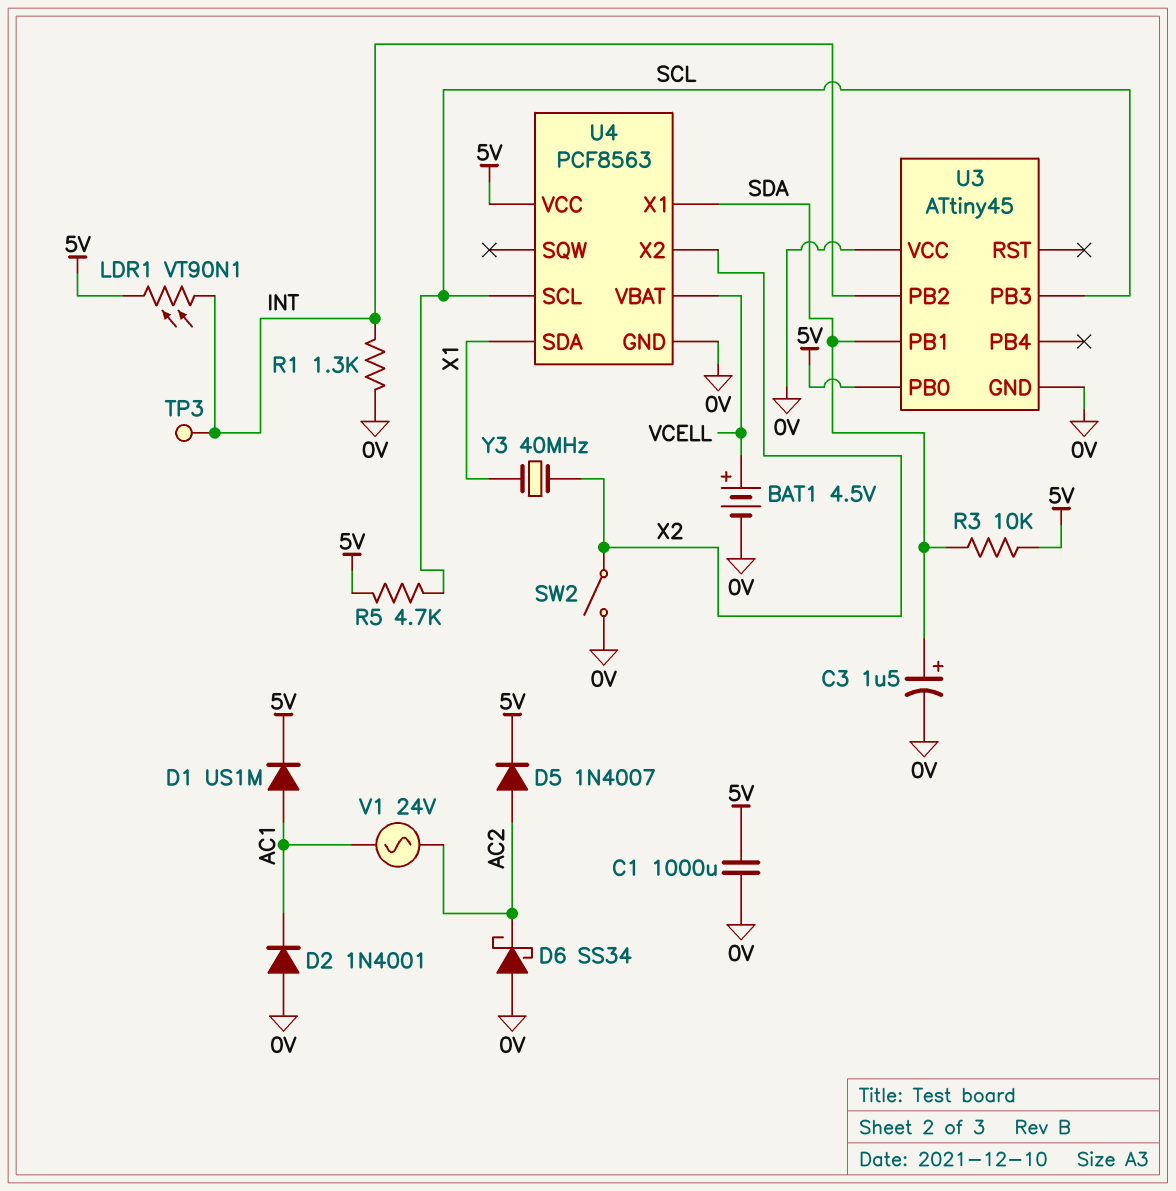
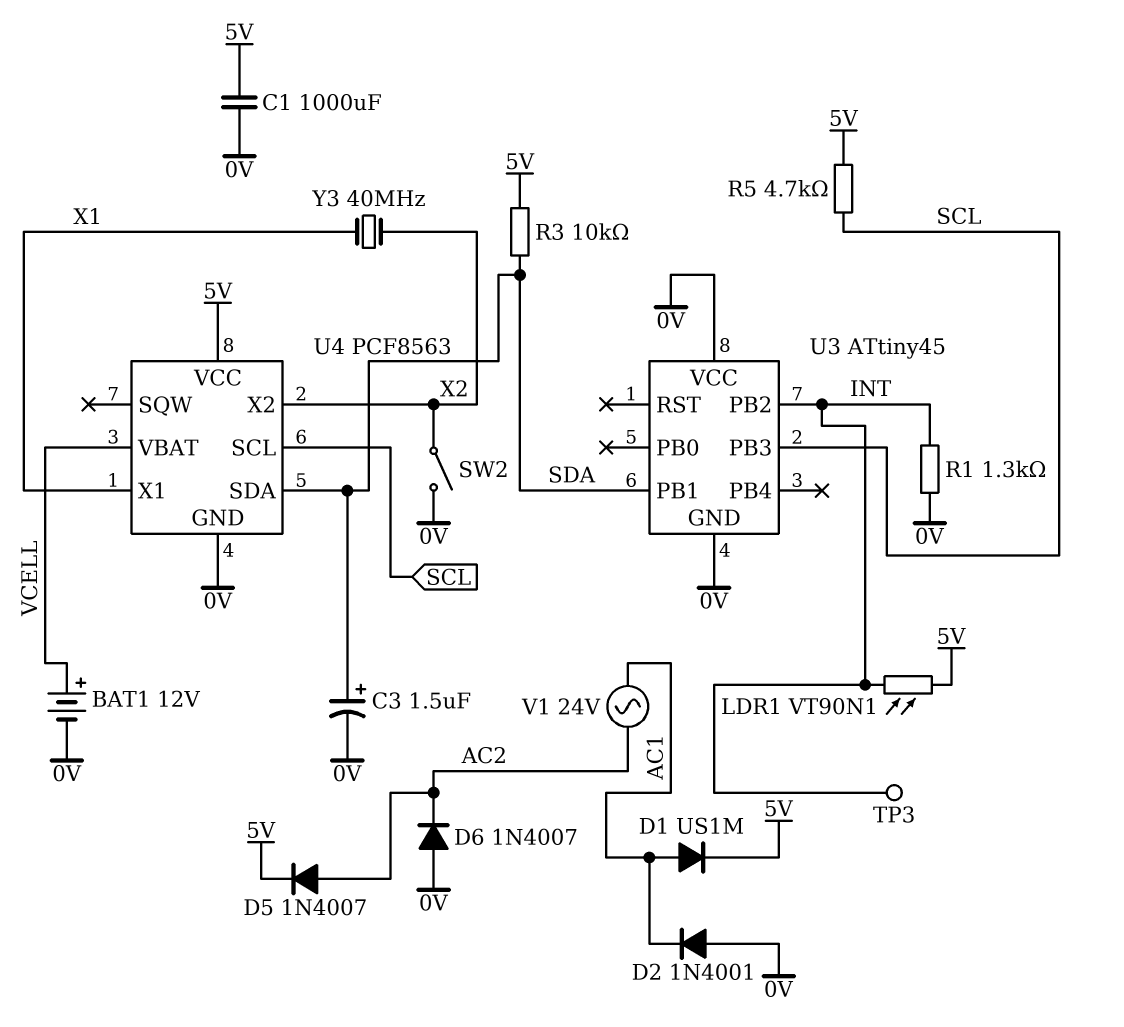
BAT1: 4.5V (plus VCELL, minus 0V) -> 12V (plus VCELL, minus 0V)
D6: schottky SS34 (A 0V, K AC2) -> diode 1N4007 (A 0V, K AC2)
U3 pin PB0: 5V -> none
U4 pin SDA: X1 -> SDA
U4 pin X1: SDA -> X1

